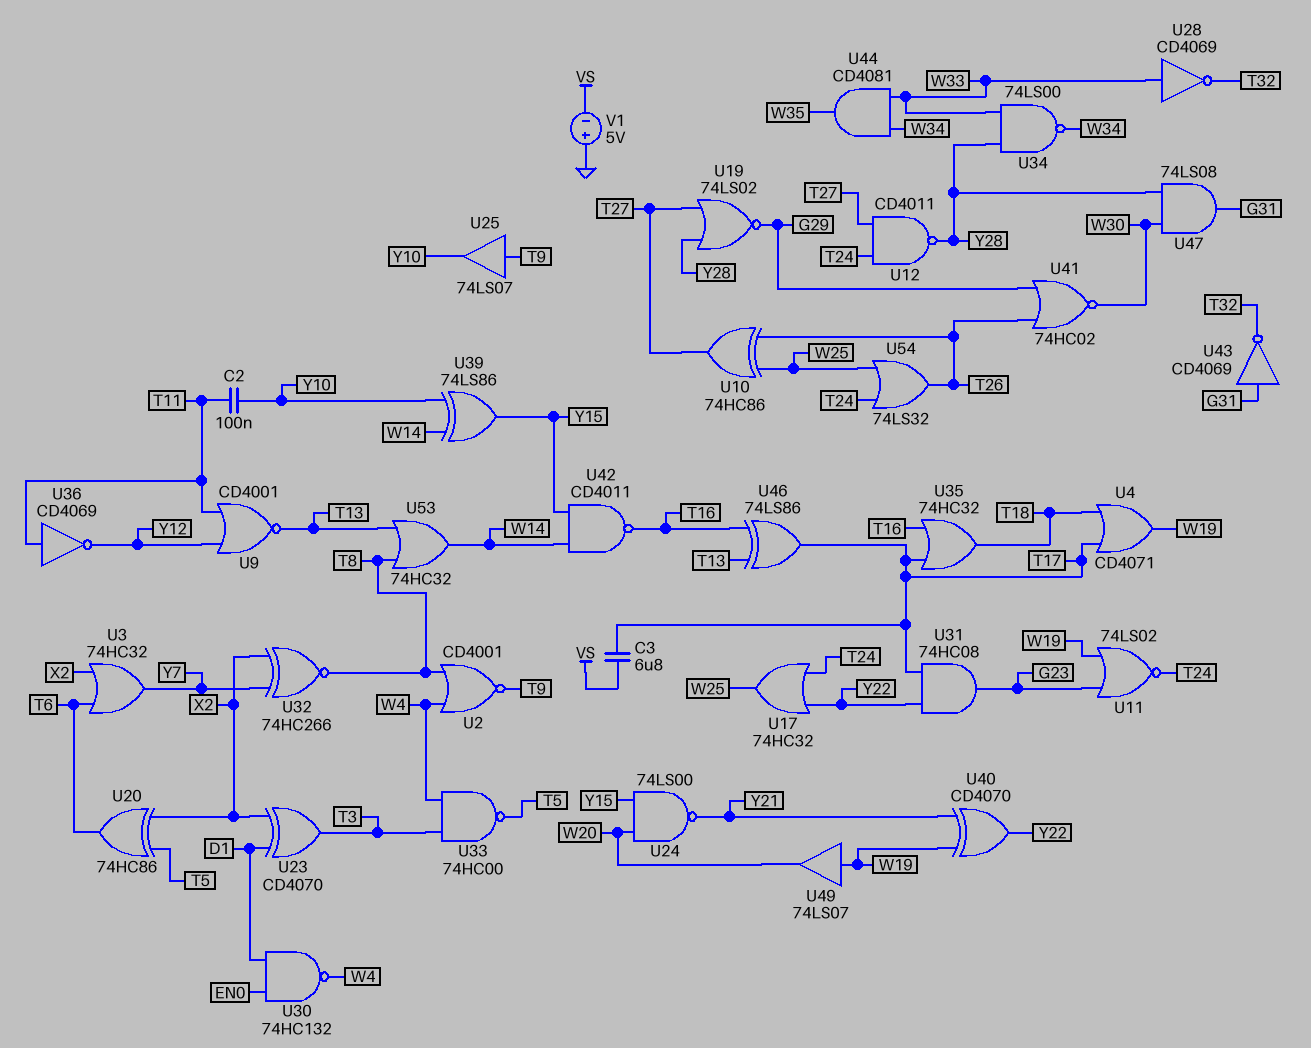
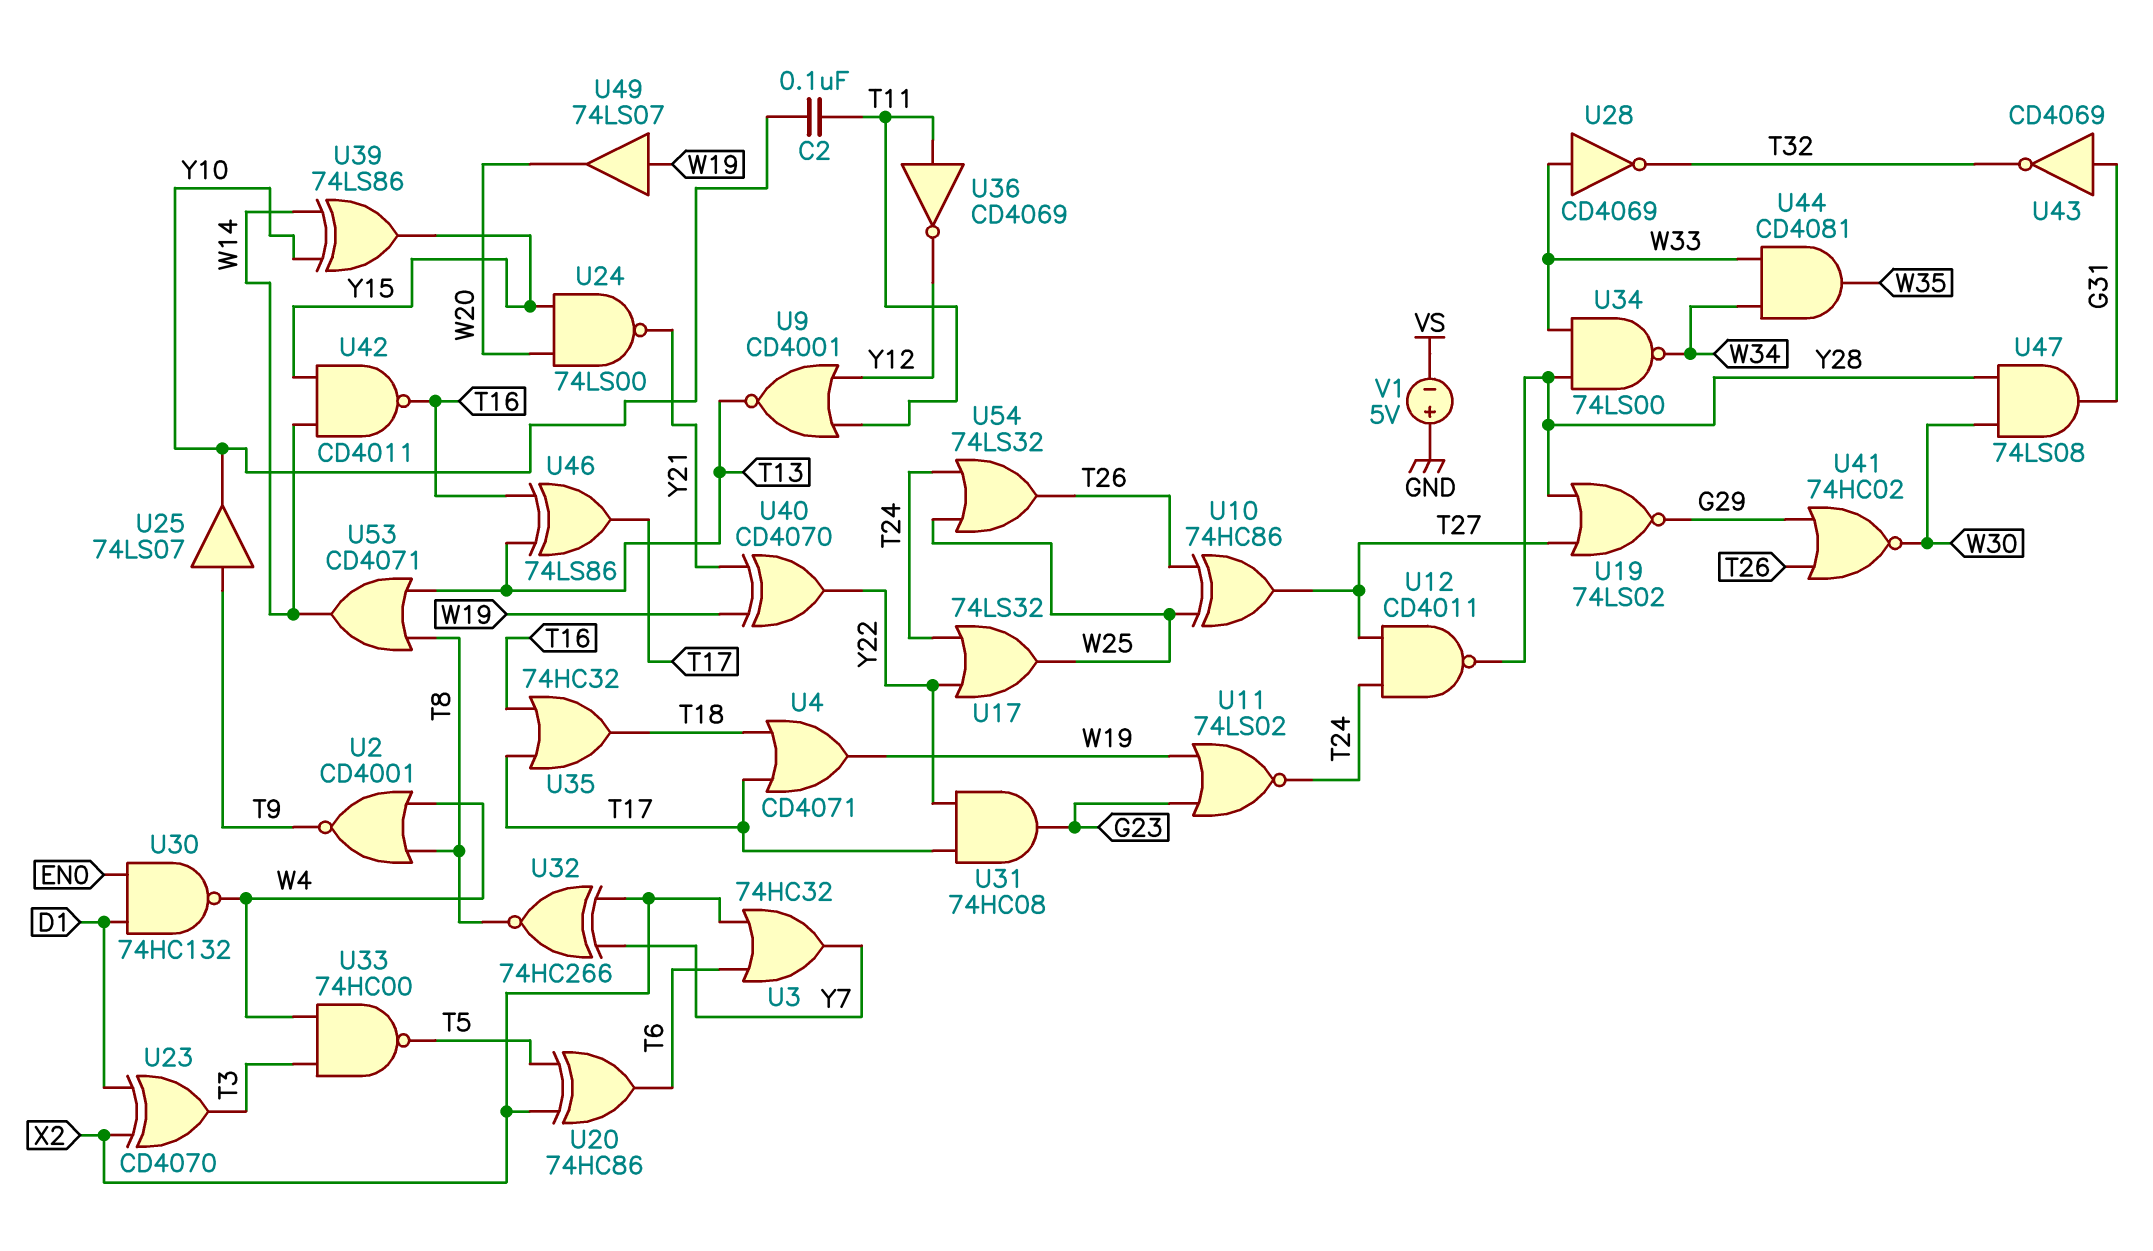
C3: 6.8uF (T17, VS) -> none
U17: OR 74HC32 (in T24, in Y22, out W25) -> OR 74LS32 (in T24, in Y22, out W25)
U53: OR 74HC32 (in T8, in T13, out W14) -> OR CD4071 (in T8, in T13, out W14)

